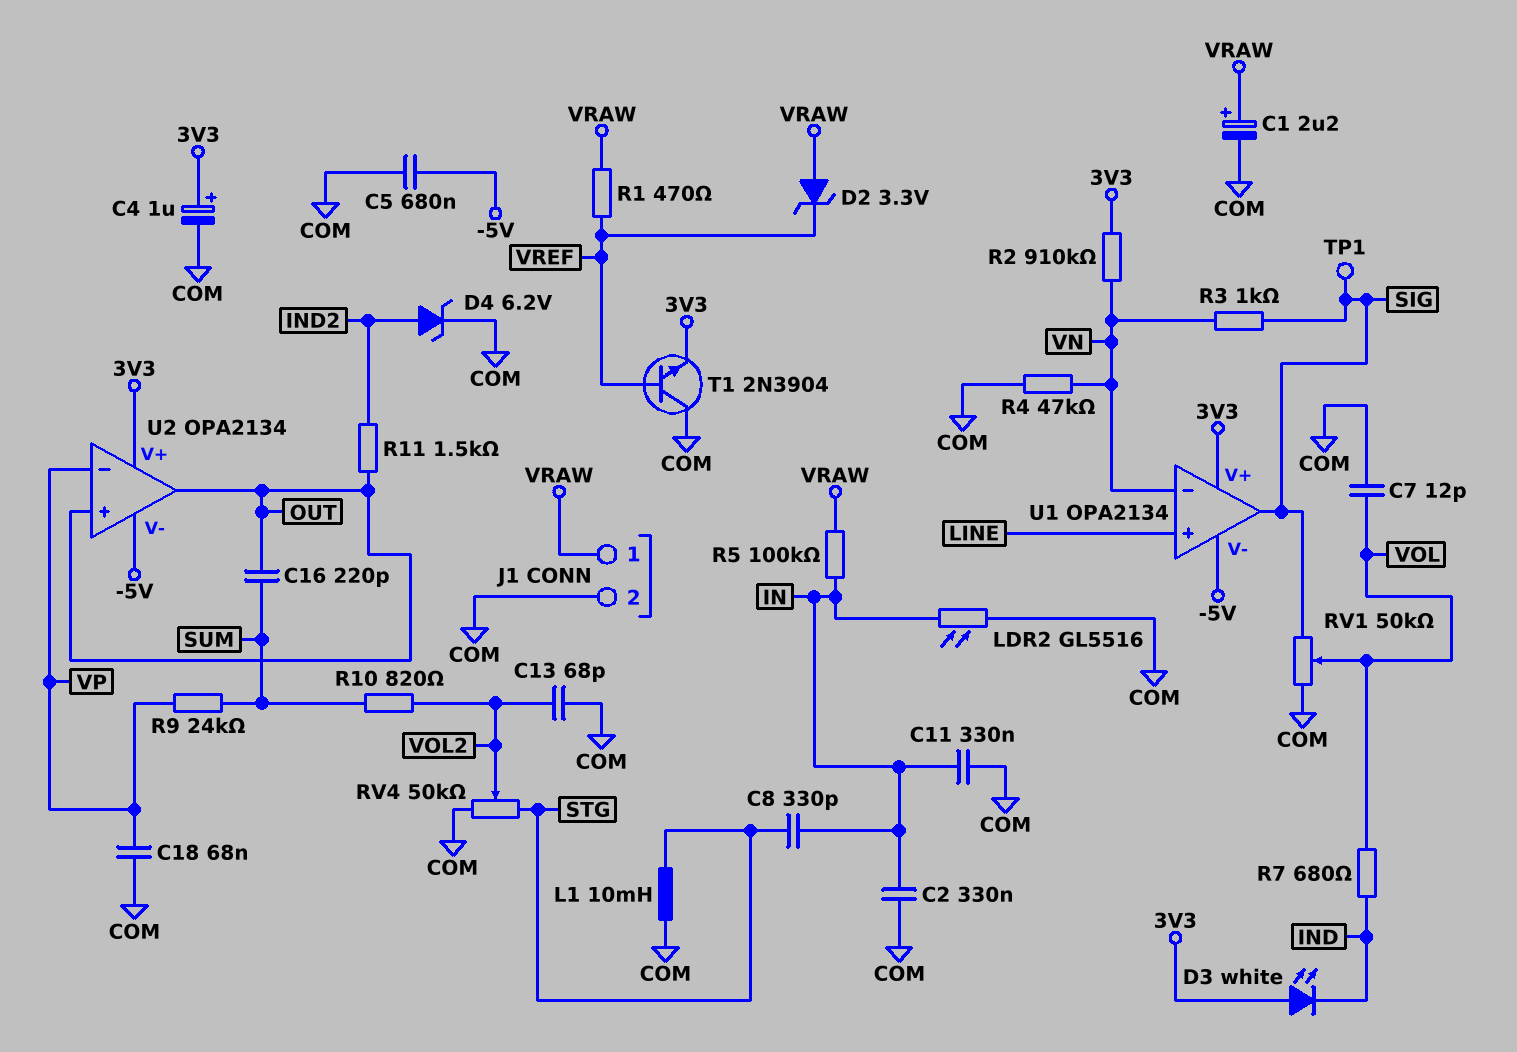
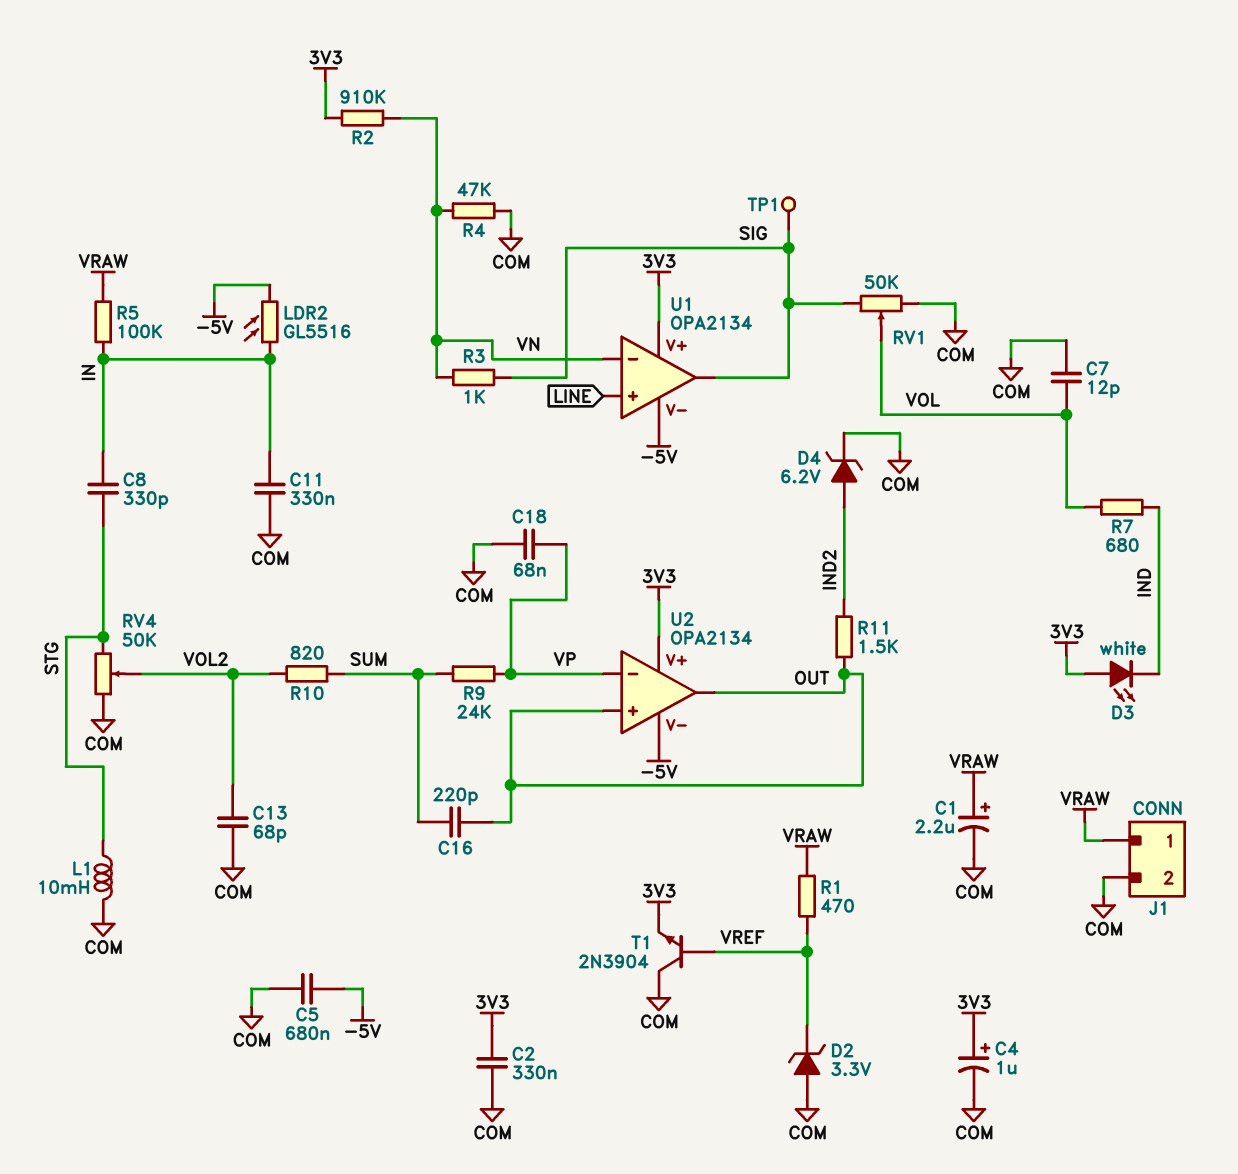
C2: 330nF (COM, IN) -> 330nF (3V3, COM)
D2: zener 3.3V (A VRAW, K VREF) -> zener 3.3V (A COM, K VREF)
LDR2: GL5516 (COM, IN) -> GL5516 (-5V, IN)

